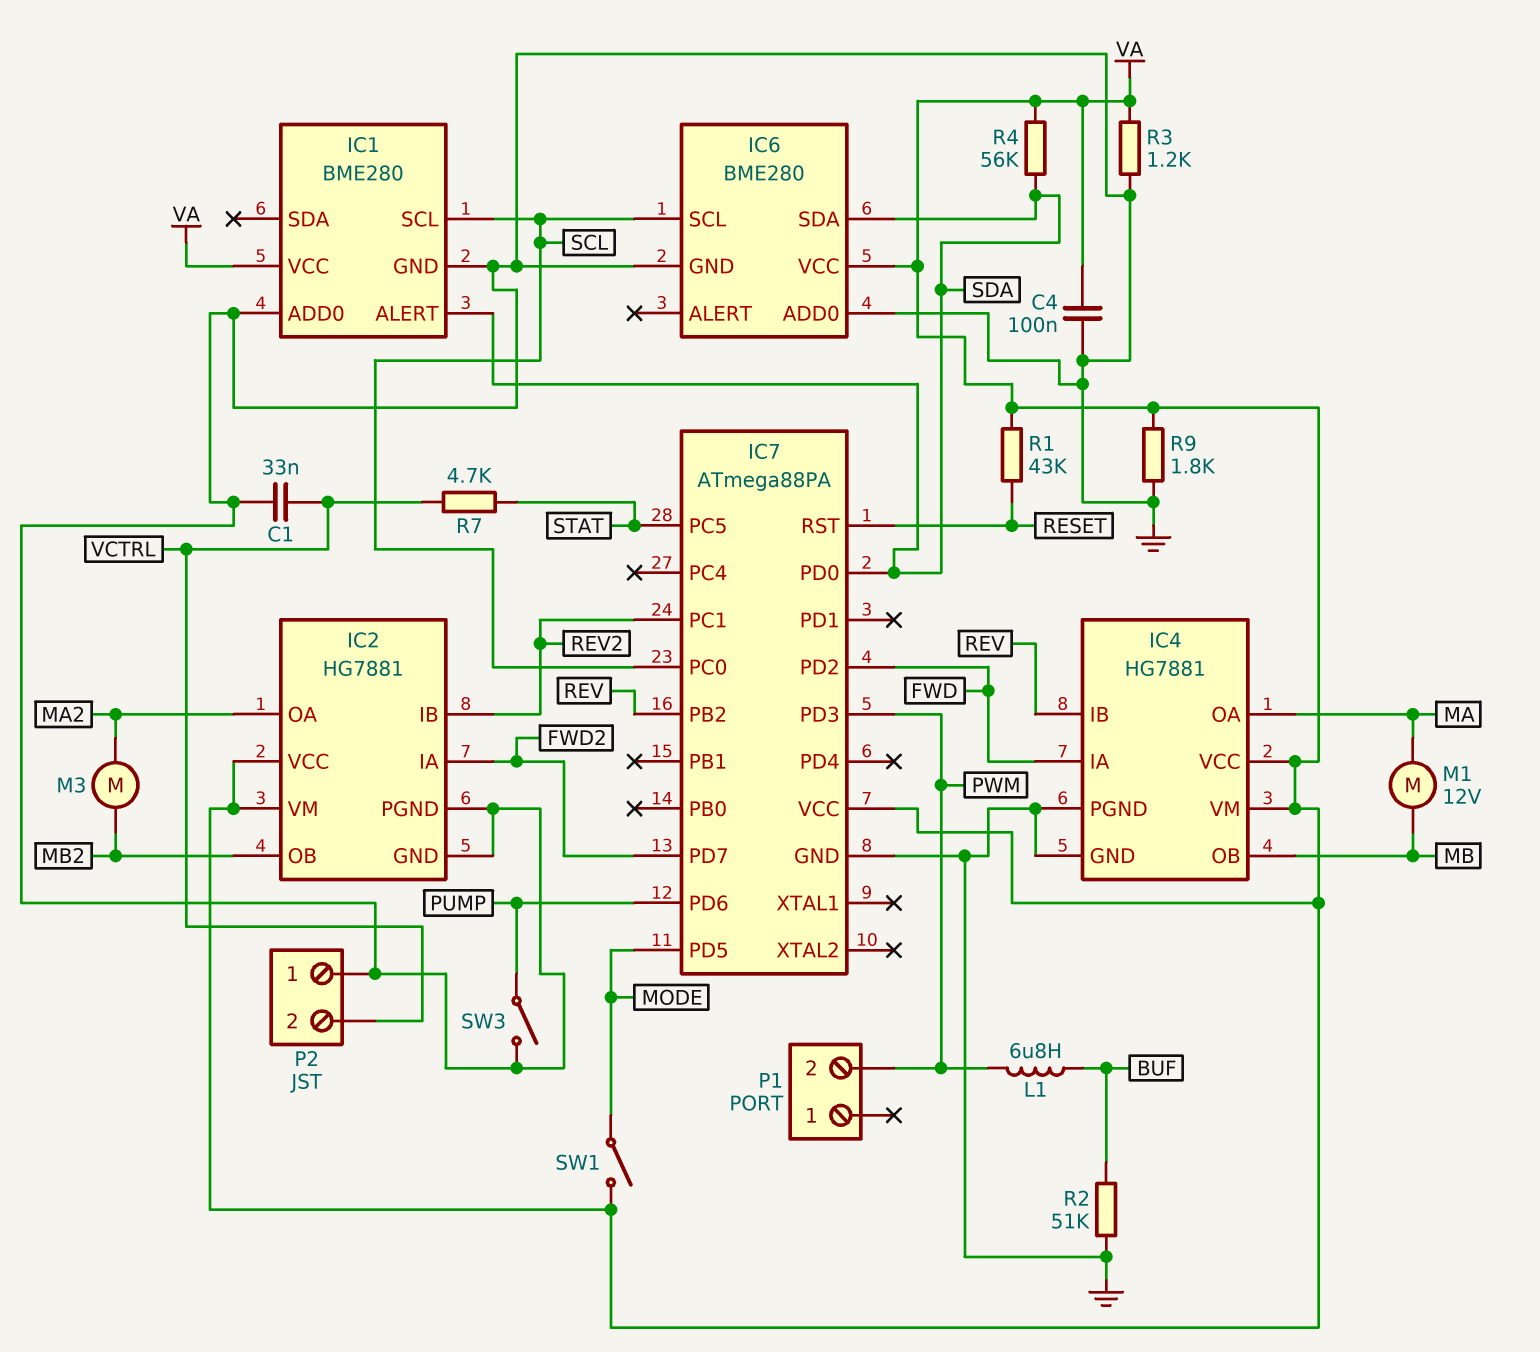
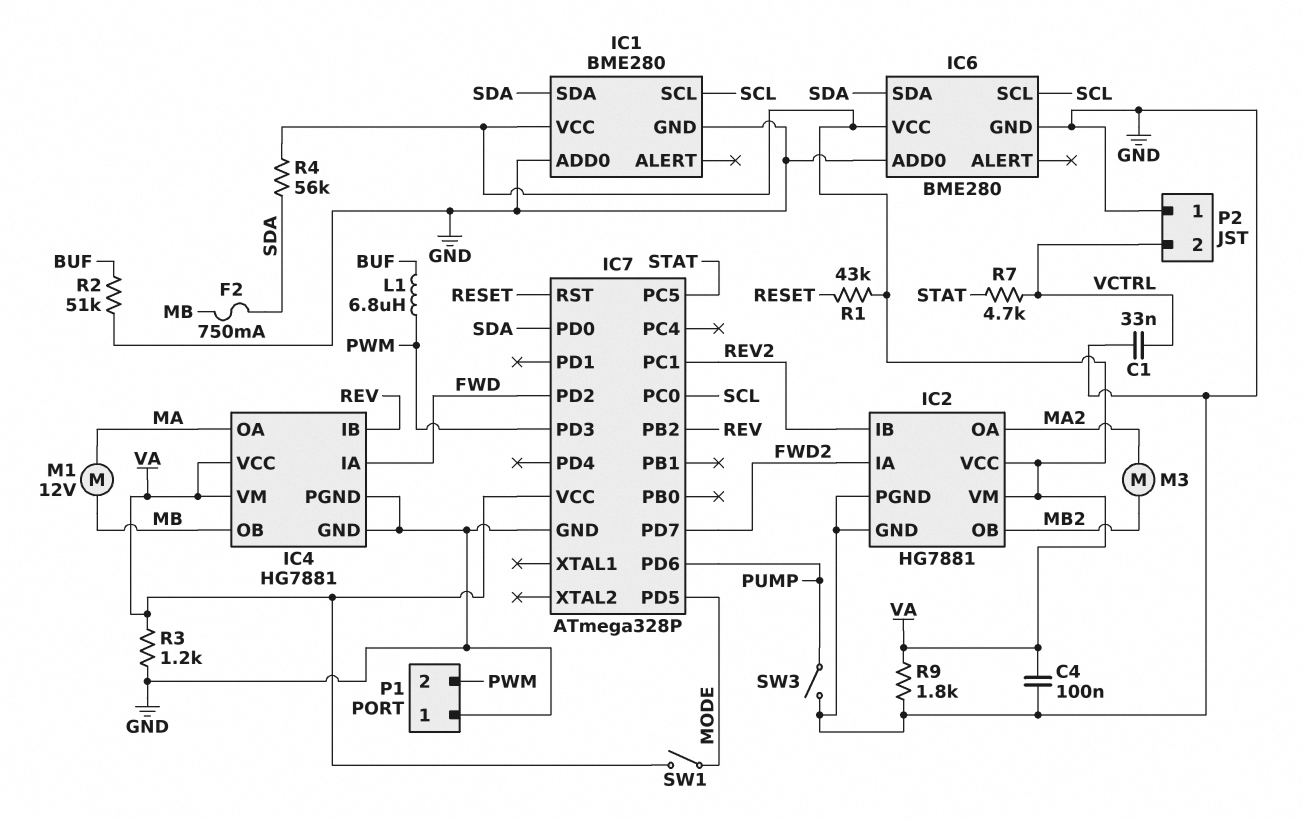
F2: none -> 750mA (MB, SDA)
IC1 pin ALERT: SDA -> none
IC1 pin SDA: none -> SDA
IC7: ATmega88PA -> ATmega328P
P1 pin 1: none -> GND

